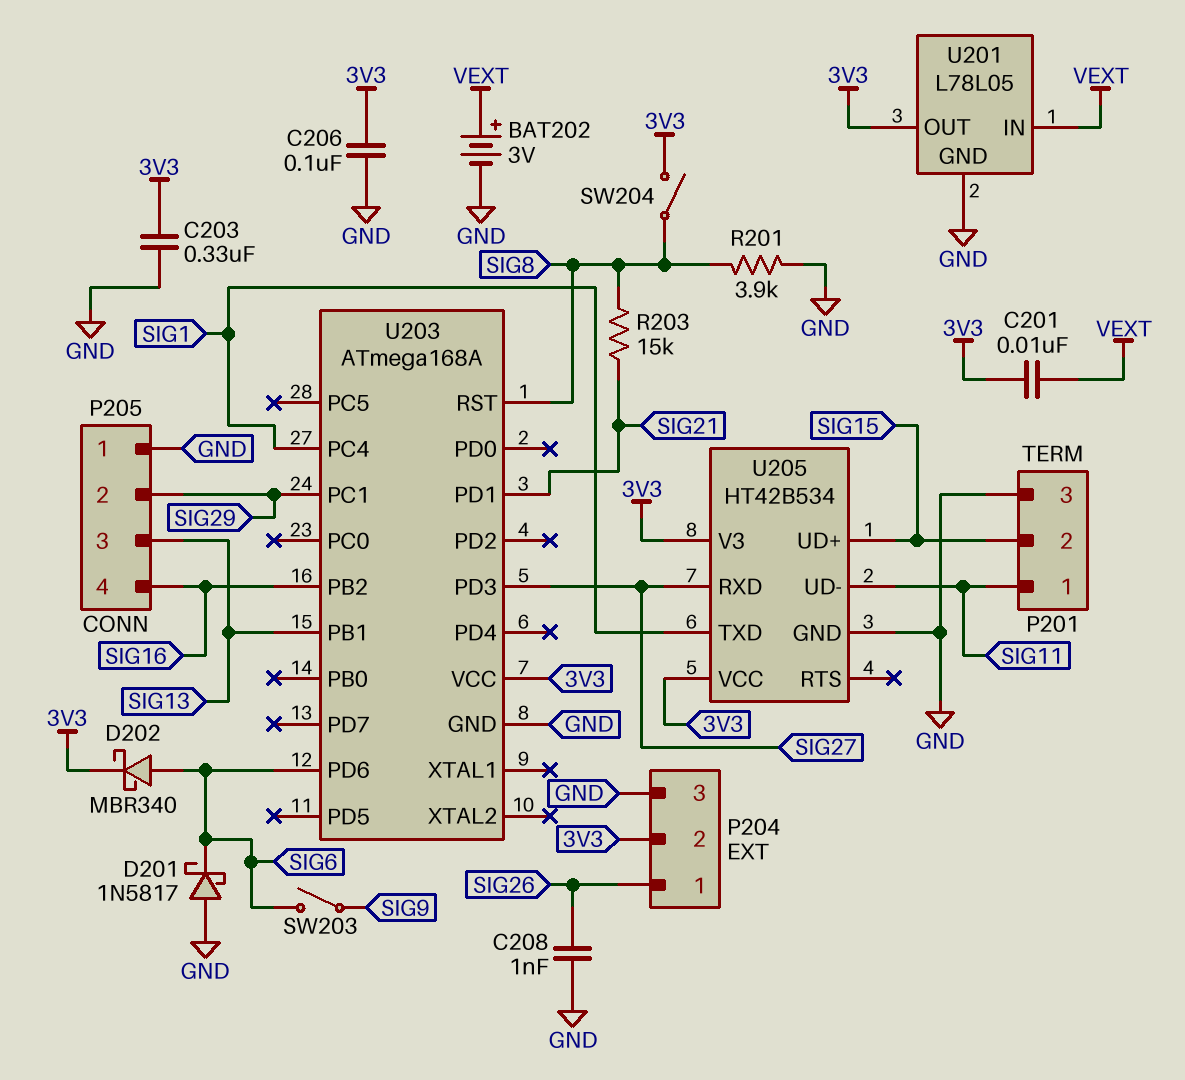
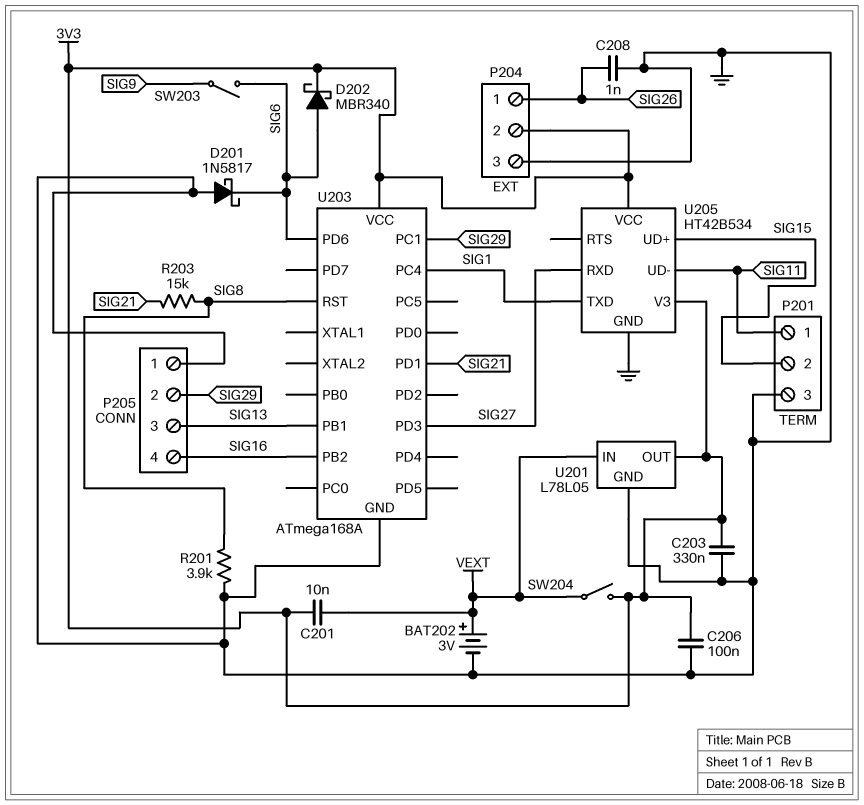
SW204: switch (3V3, SIG8) -> switch (3V3, VEXT)

